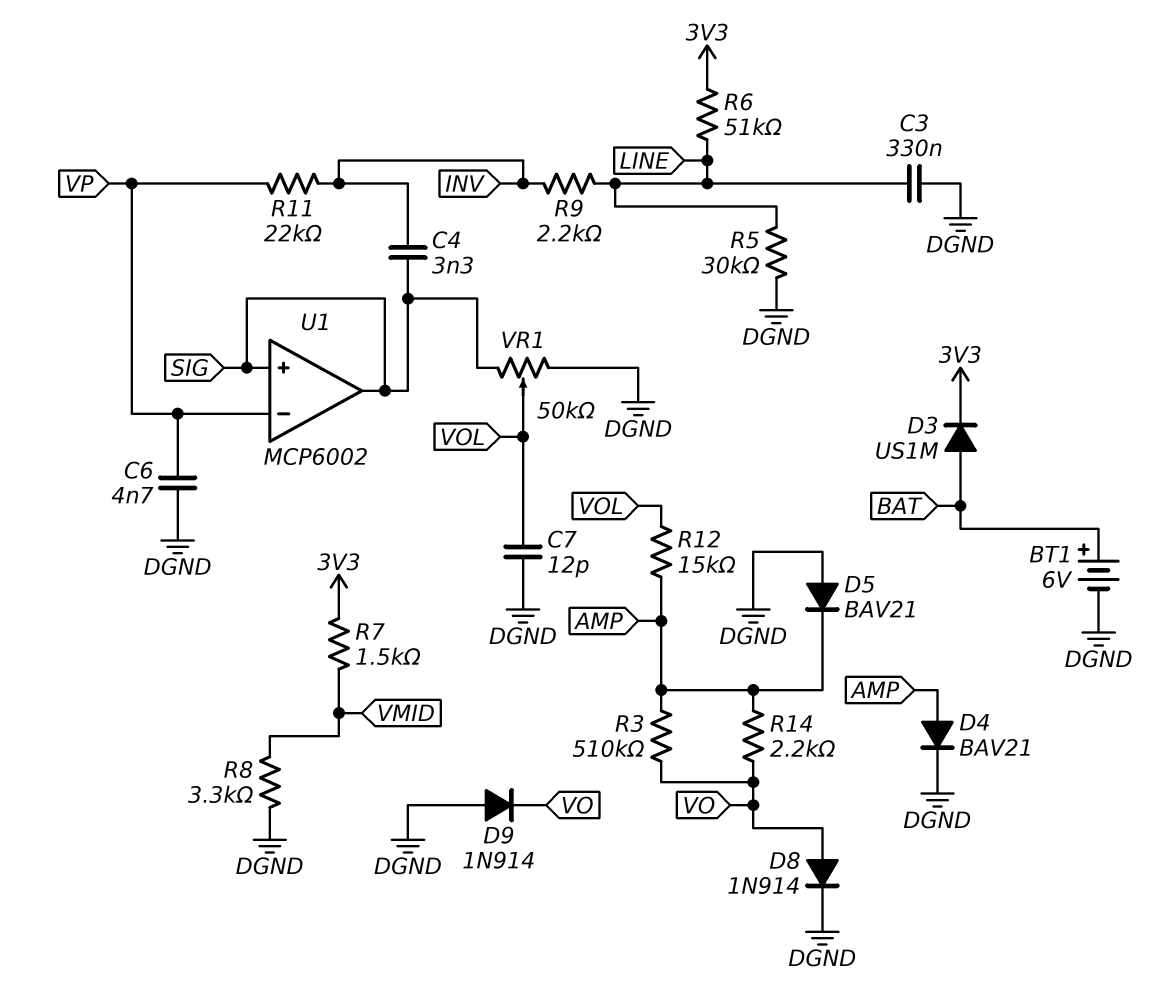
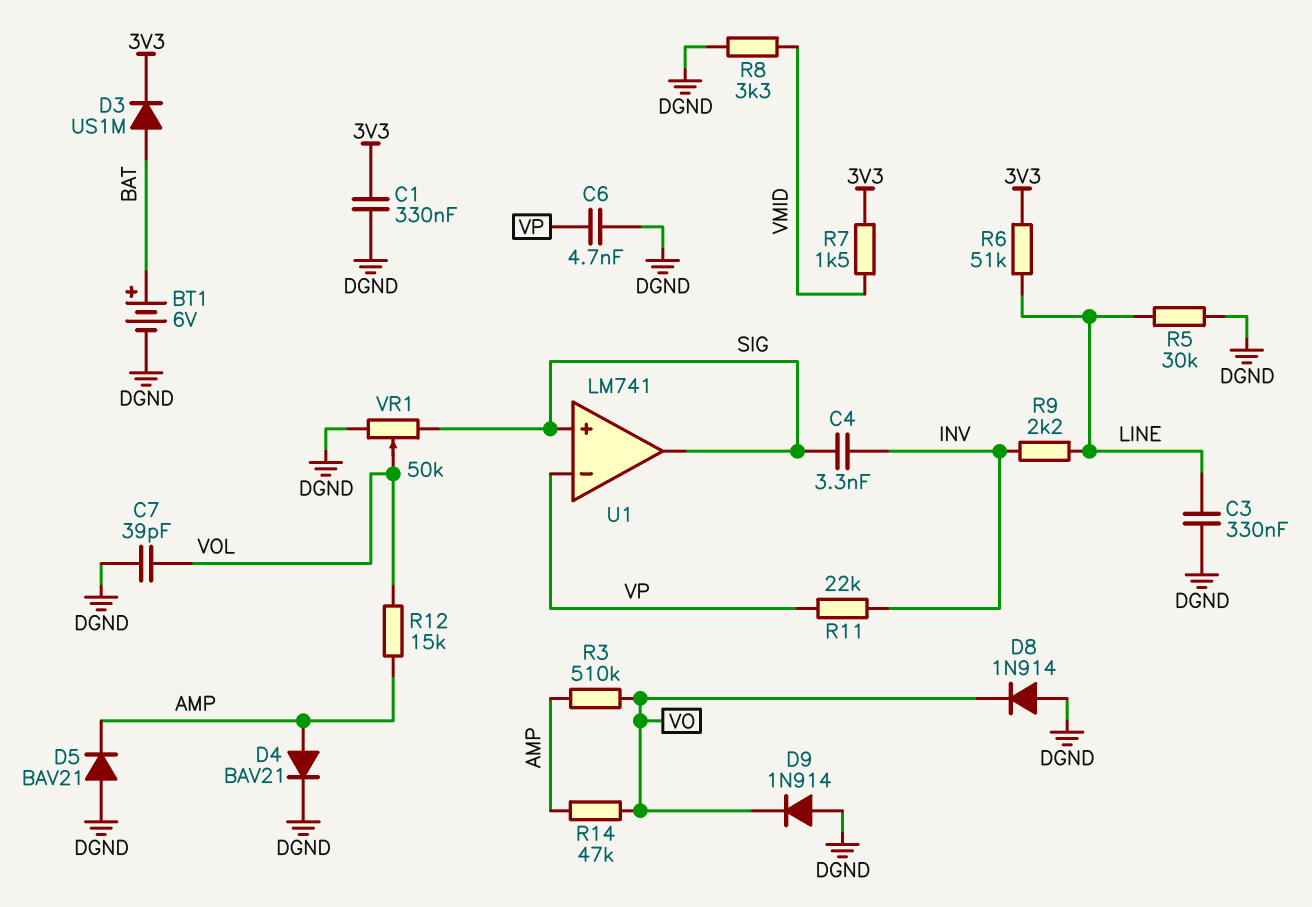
C1: none -> 330nF (3V3, DGND)
C7: 12pF (DGND, VOL) -> 39pF (DGND, VOL)
D8: diode 1N914 (A VO, K DGND) -> diode 1N914 (A DGND, K VO)
R14: 2.2k (AMP, VO) -> 47k (AMP, VO)
U1: MCP6002 -> LM741

